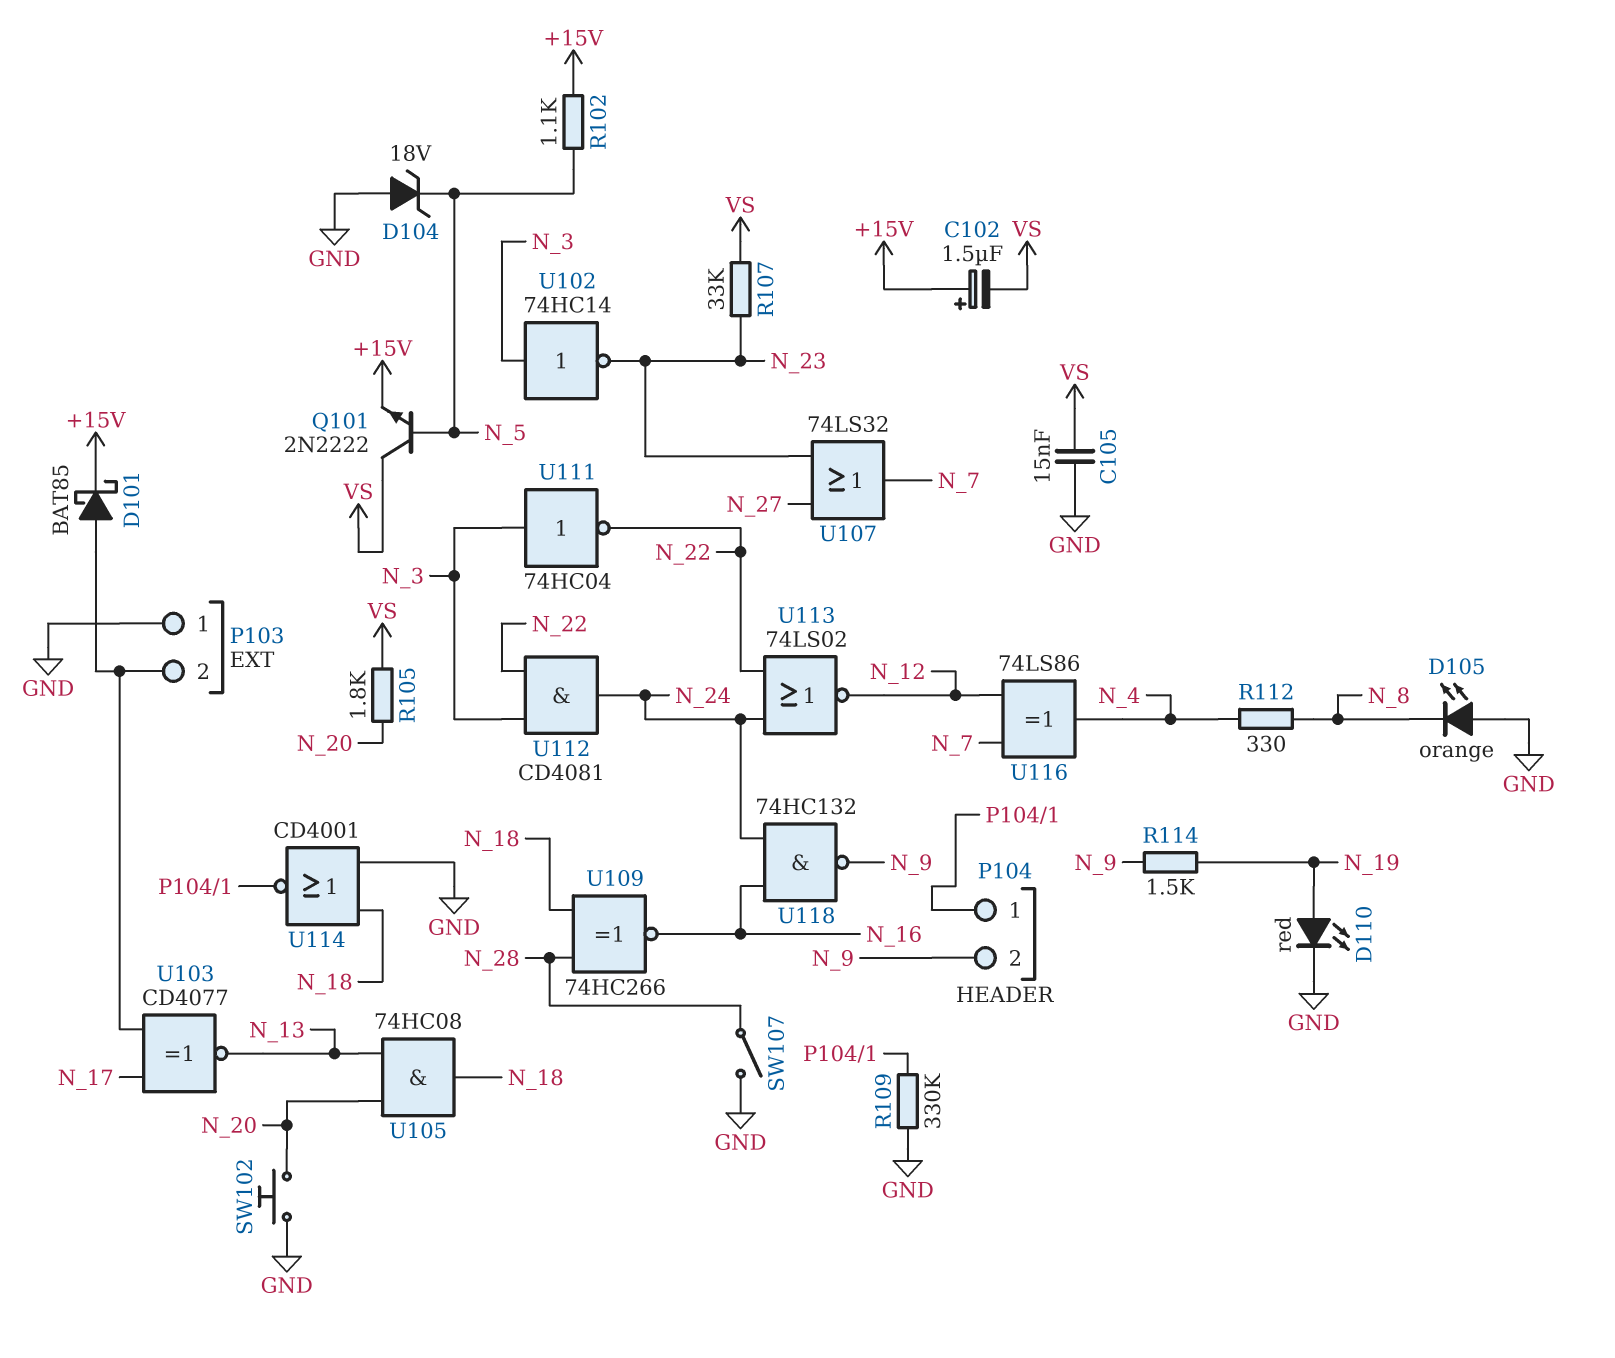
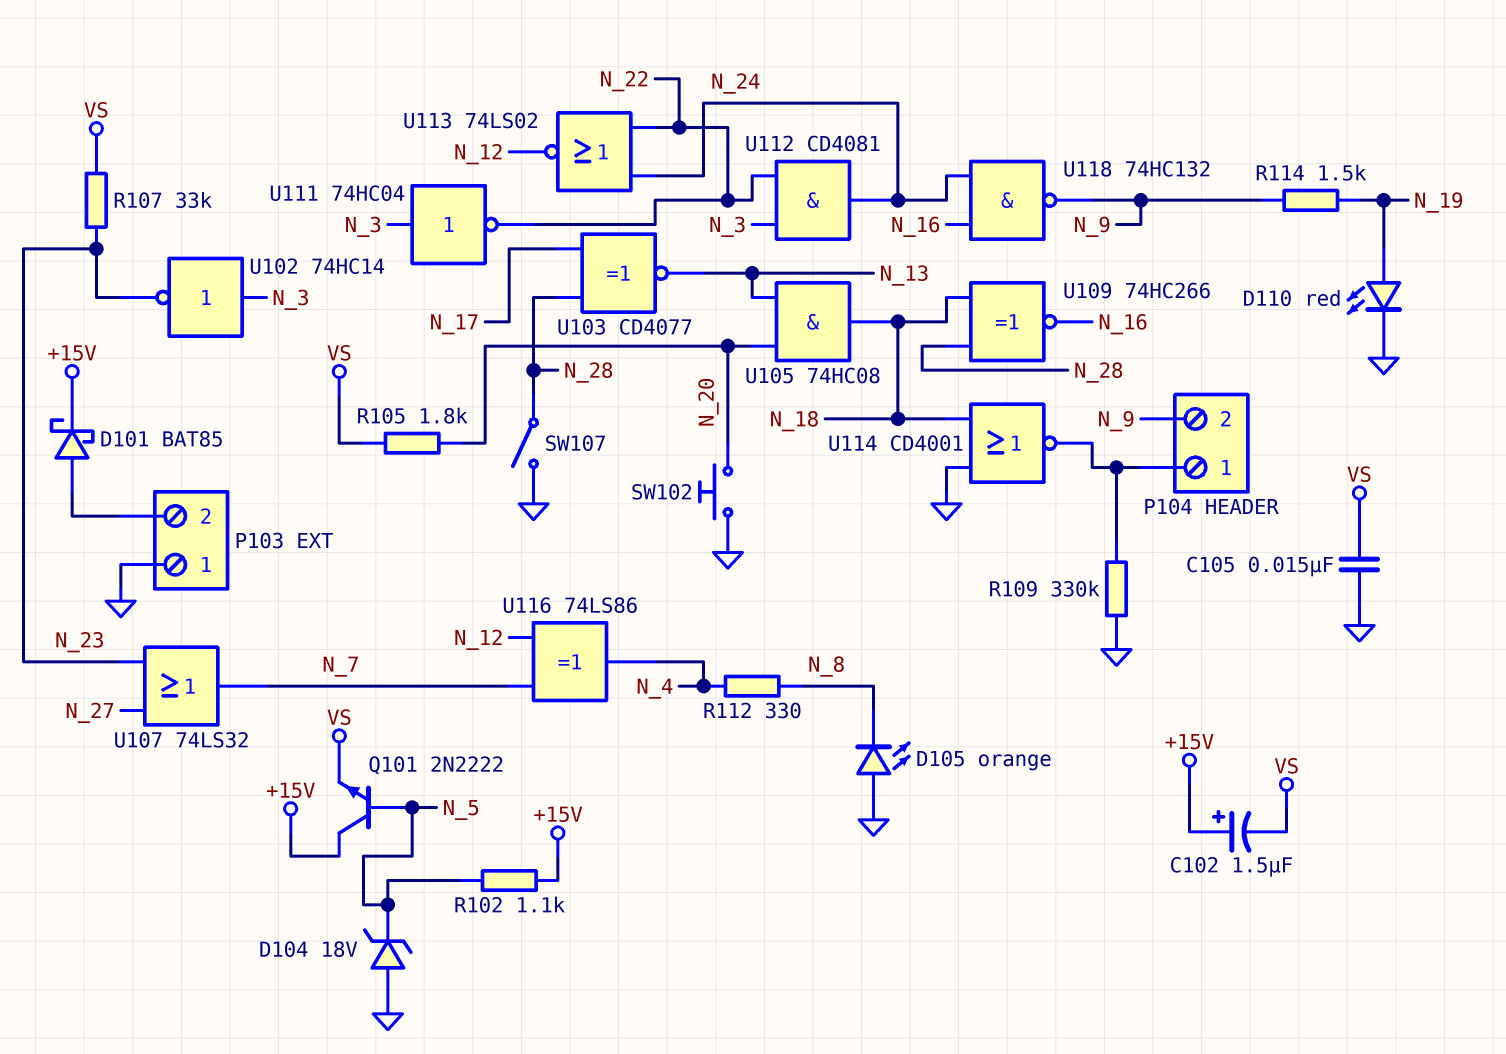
Q101: NPN 2N2222 (B N_5, C VS, E +15V) -> NPN 2N2222 (B N_5, C +15V, E VS)
U103: XNOR CD4077 (in N_17, in P103/2, out N_13) -> XNOR CD4077 (in N_17, in N_28, out N_13)

